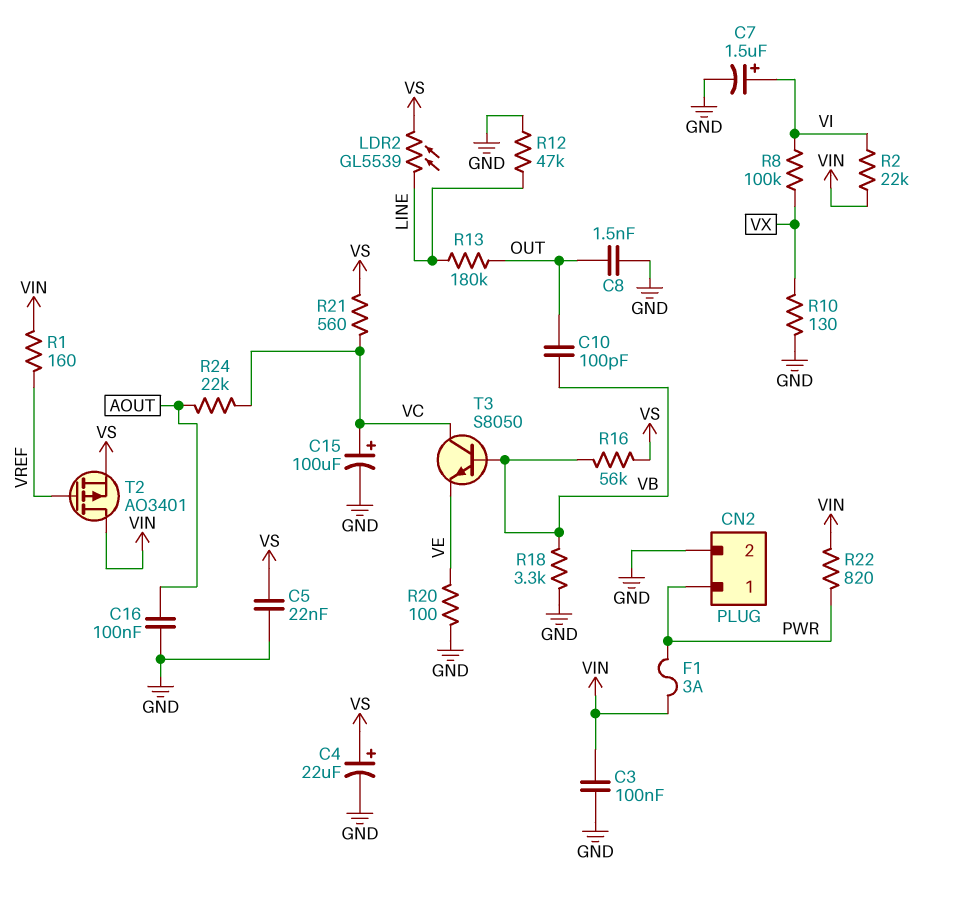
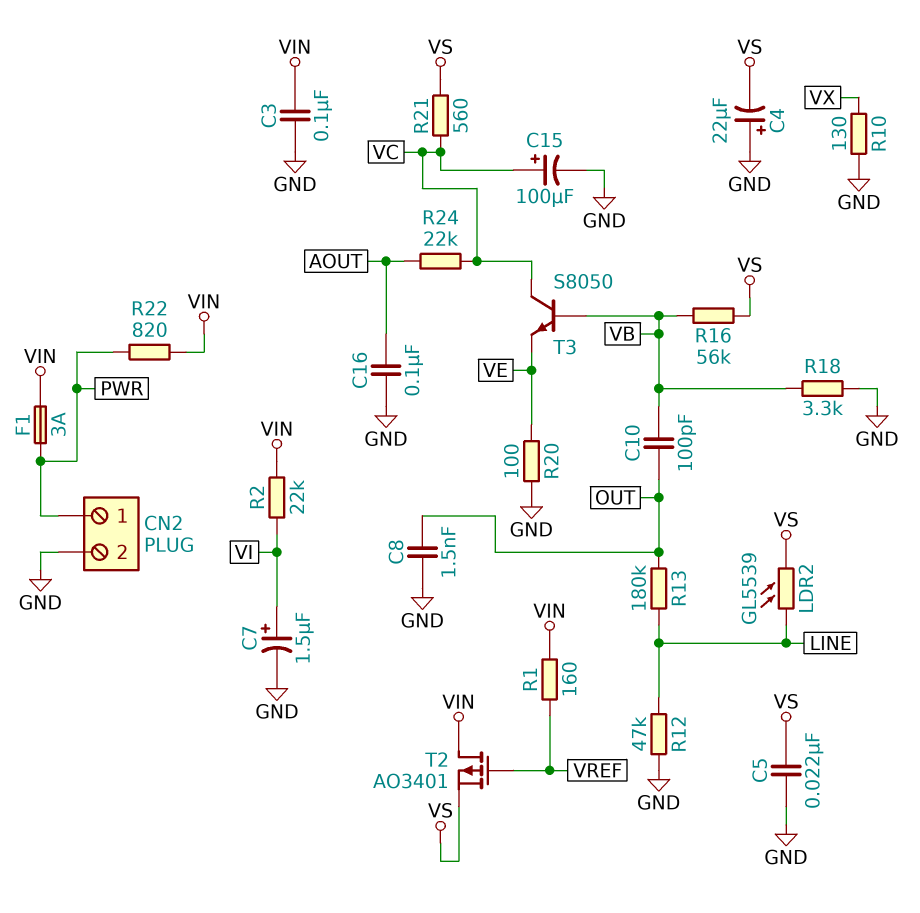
C4: 22uF (plus VS, minus GND) -> 22uF (plus GND, minus VS)
R8: 100k (VI, VX) -> none

